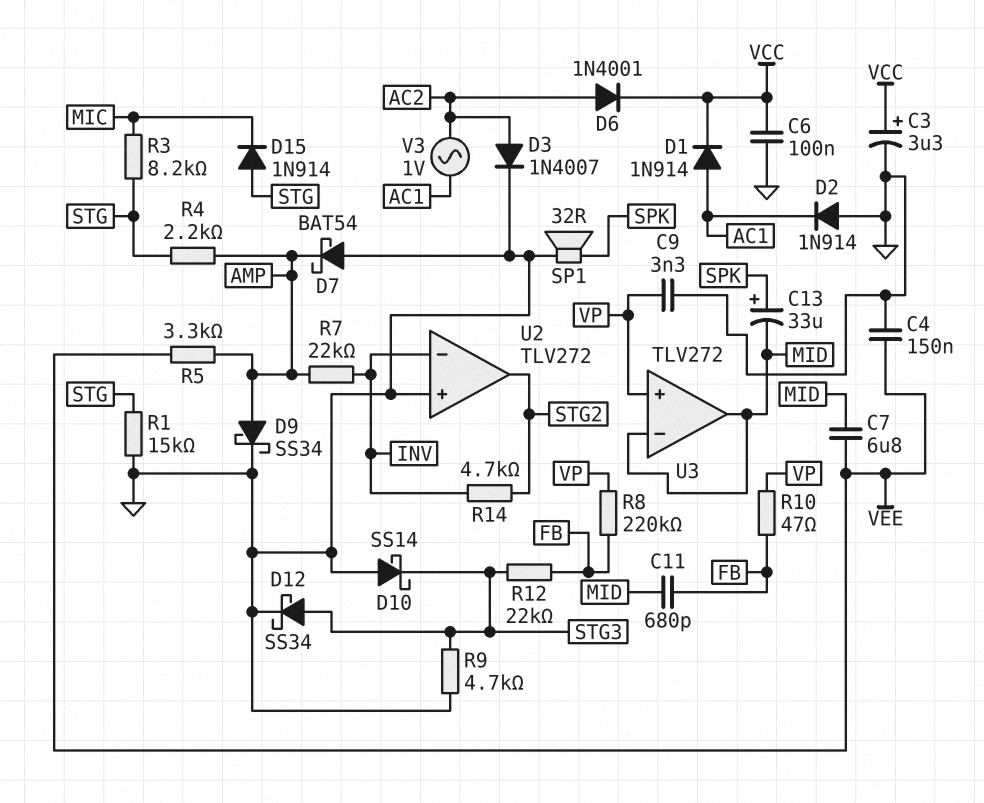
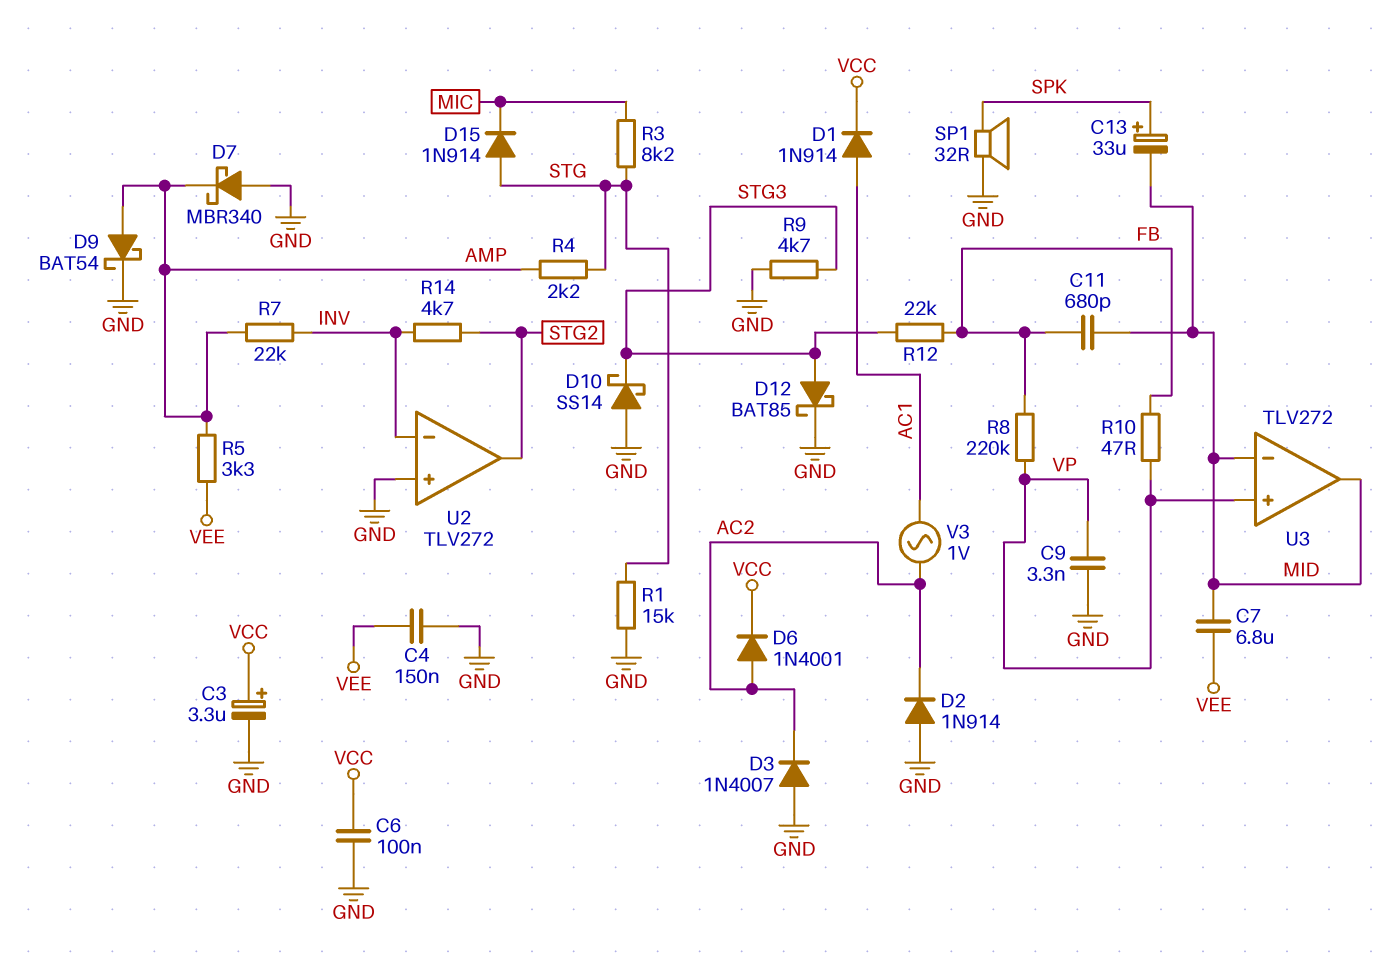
D2: diode 1N914 (A GND, K AC1) -> diode 1N914 (A GND, K AC2)
D3: diode 1N4007 (A AC2, K GND) -> diode 1N4007 (A GND, K AC2)
D7: schottky BAT54 (A GND, K AMP) -> schottky MBR340 (A GND, K AMP)
D9: schottky SS34 (A AMP, K GND) -> schottky BAT54 (A AMP, K GND)
D12: schottky SS34 (A STG3, K GND) -> schottky BAT85 (A STG3, K GND)

